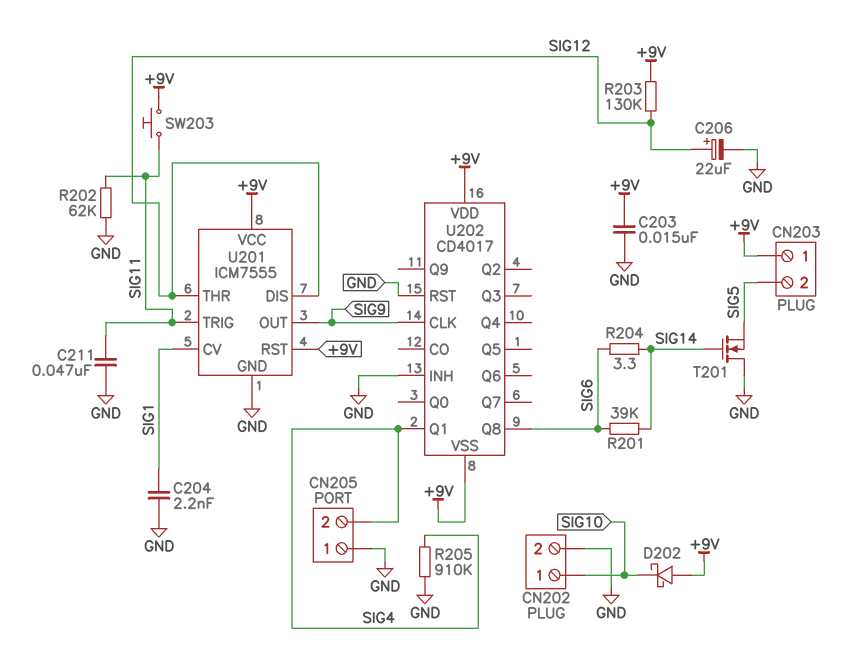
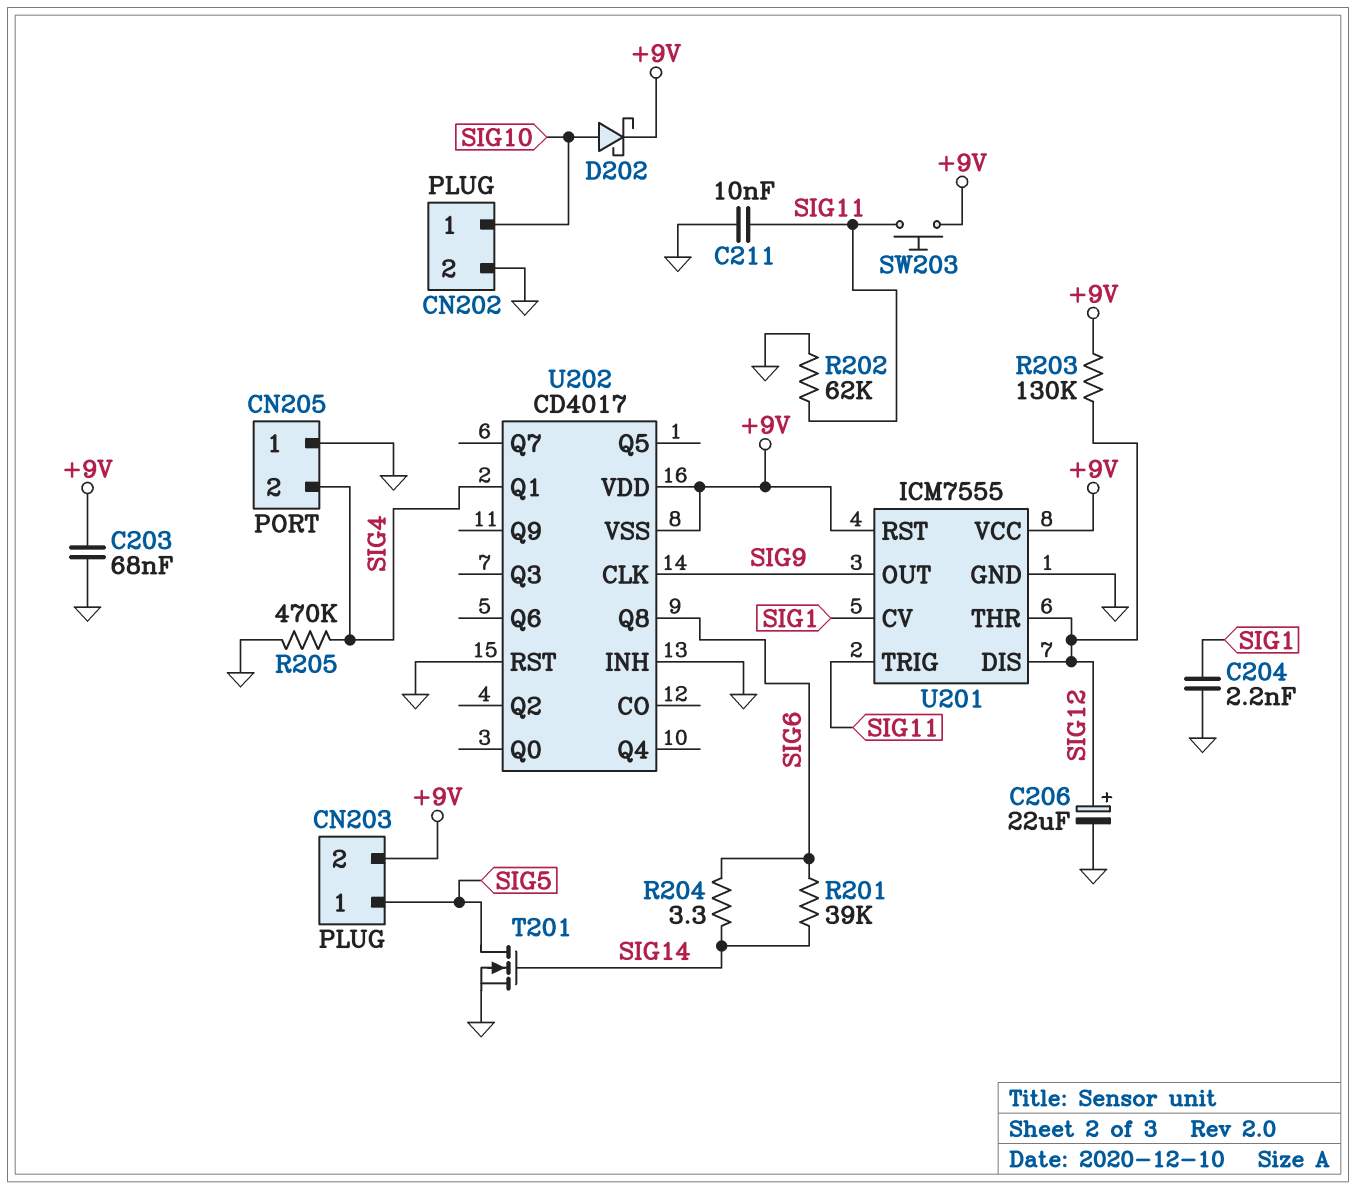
C203: 15nF (+9V, GND) -> 68nF (+9V, GND)
C211: 47nF (GND, SIG11) -> 10nF (GND, SIG11)
CN203 pin 1: +9V -> SIG5
CN203 pin 2: SIG5 -> +9V
D202: schottky (A +9V, K SIG10) -> schottky (A SIG10, K +9V)
R205: 910k (GND, SIG4) -> 470k (GND, SIG4)
T201: NMOS (G SIG14, D GND, S SIG5) -> NMOS (G SIG14, D SIG5, S GND)

